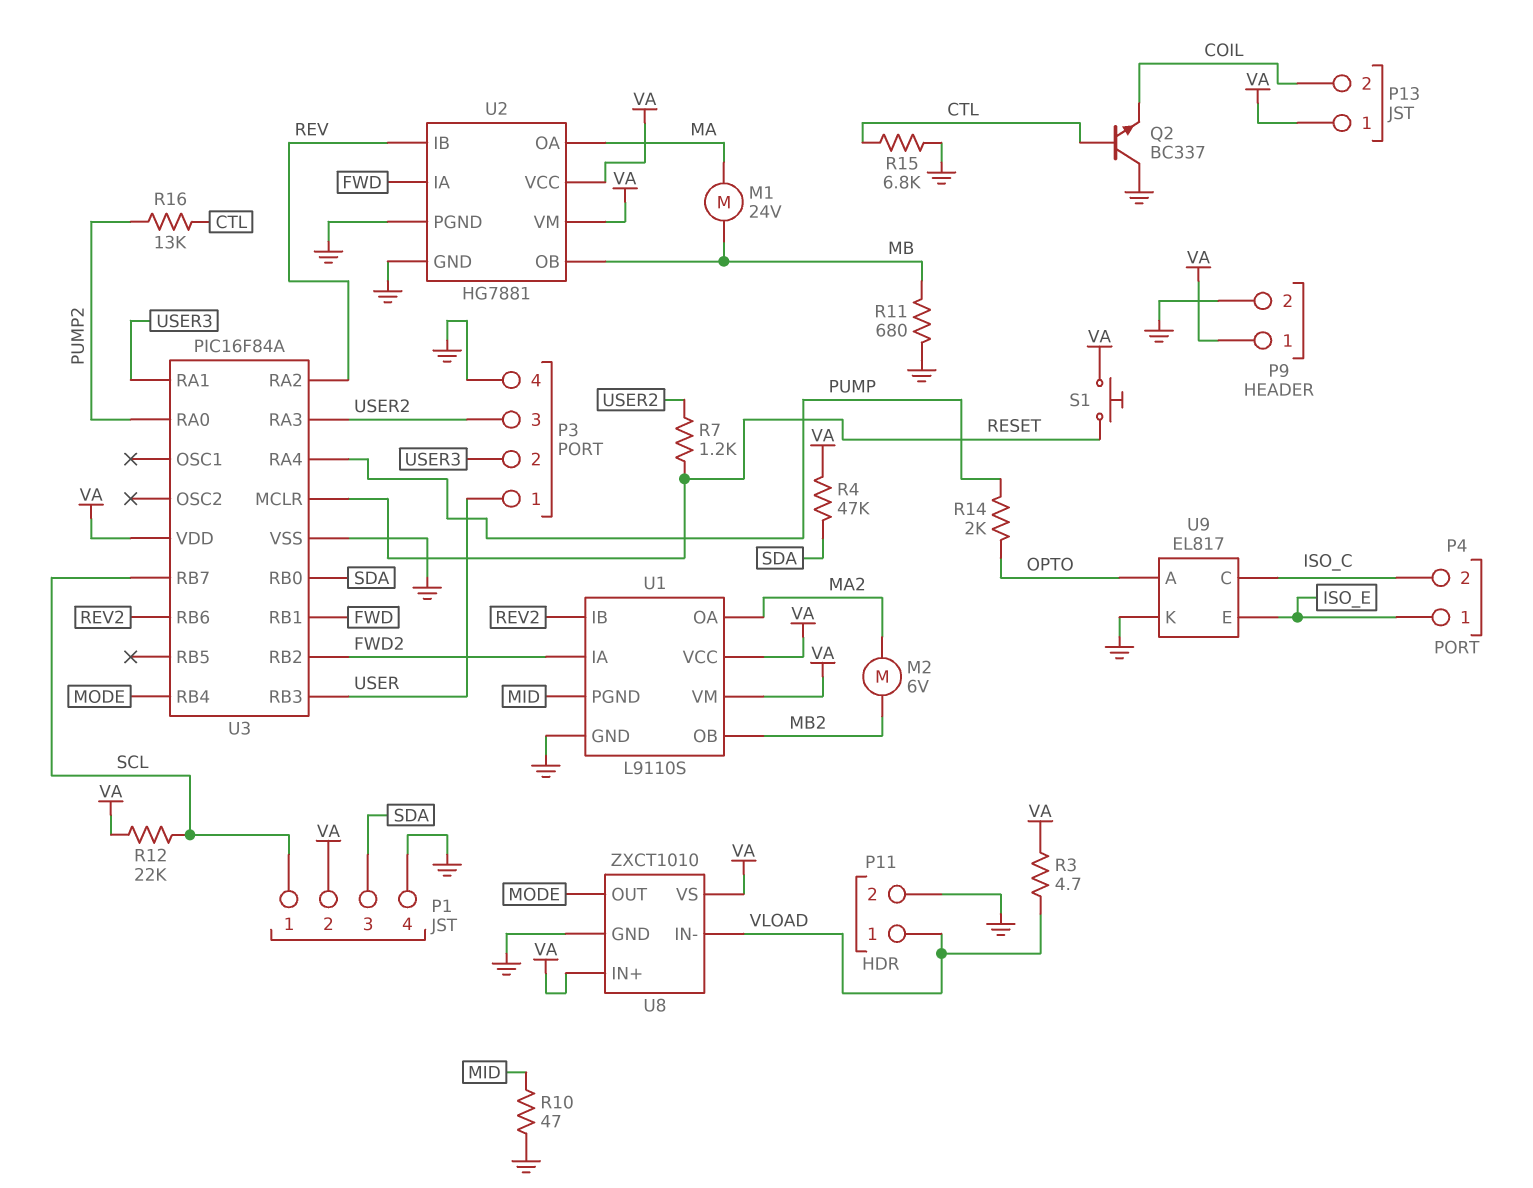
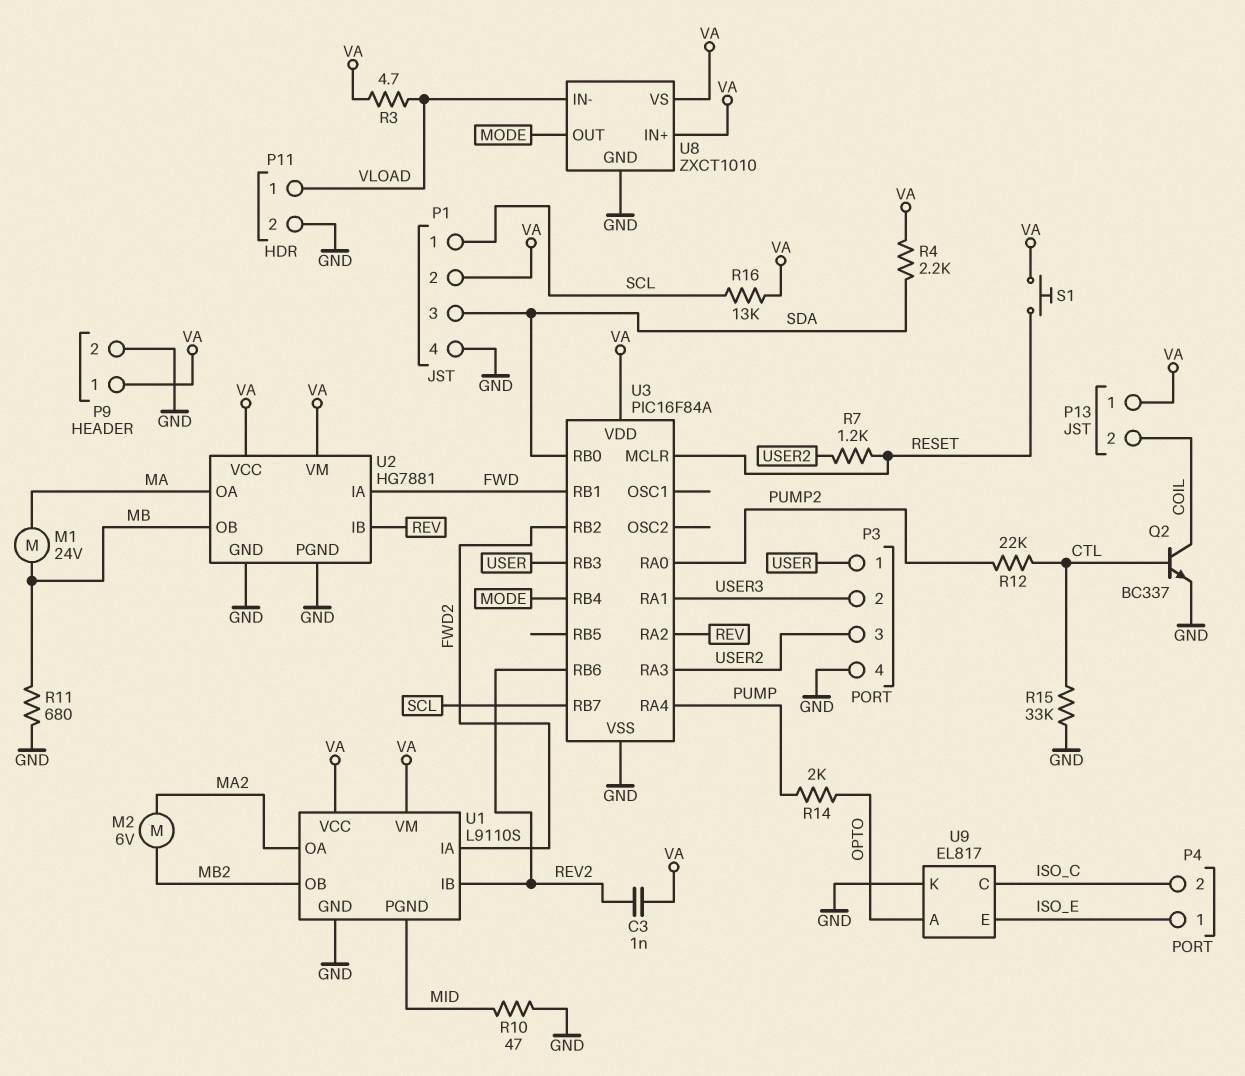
C3: none -> 1nF (REV2, VA)
Q2: NPN BC337 (B CTL, C GND, E COIL) -> NPN BC337 (B CTL, C COIL, E GND)
R4: 47k (SDA, VA) -> 2.2k (SDA, VA)
R12: 22k (SCL, VA) -> 22k (CTL, PUMP2)
R15: 6.8k (CTL, GND) -> 33k (CTL, GND)
R16: 13k (CTL, PUMP2) -> 13k (SCL, VA)

